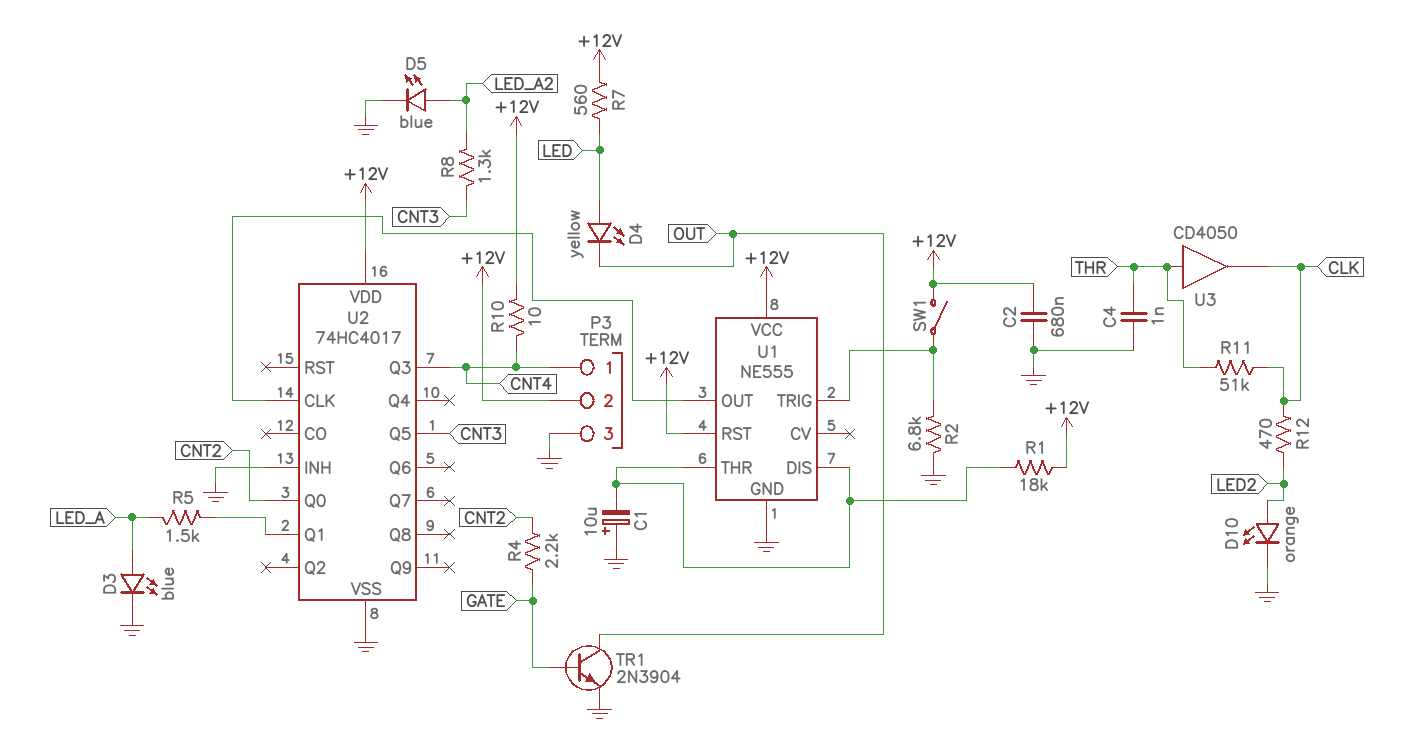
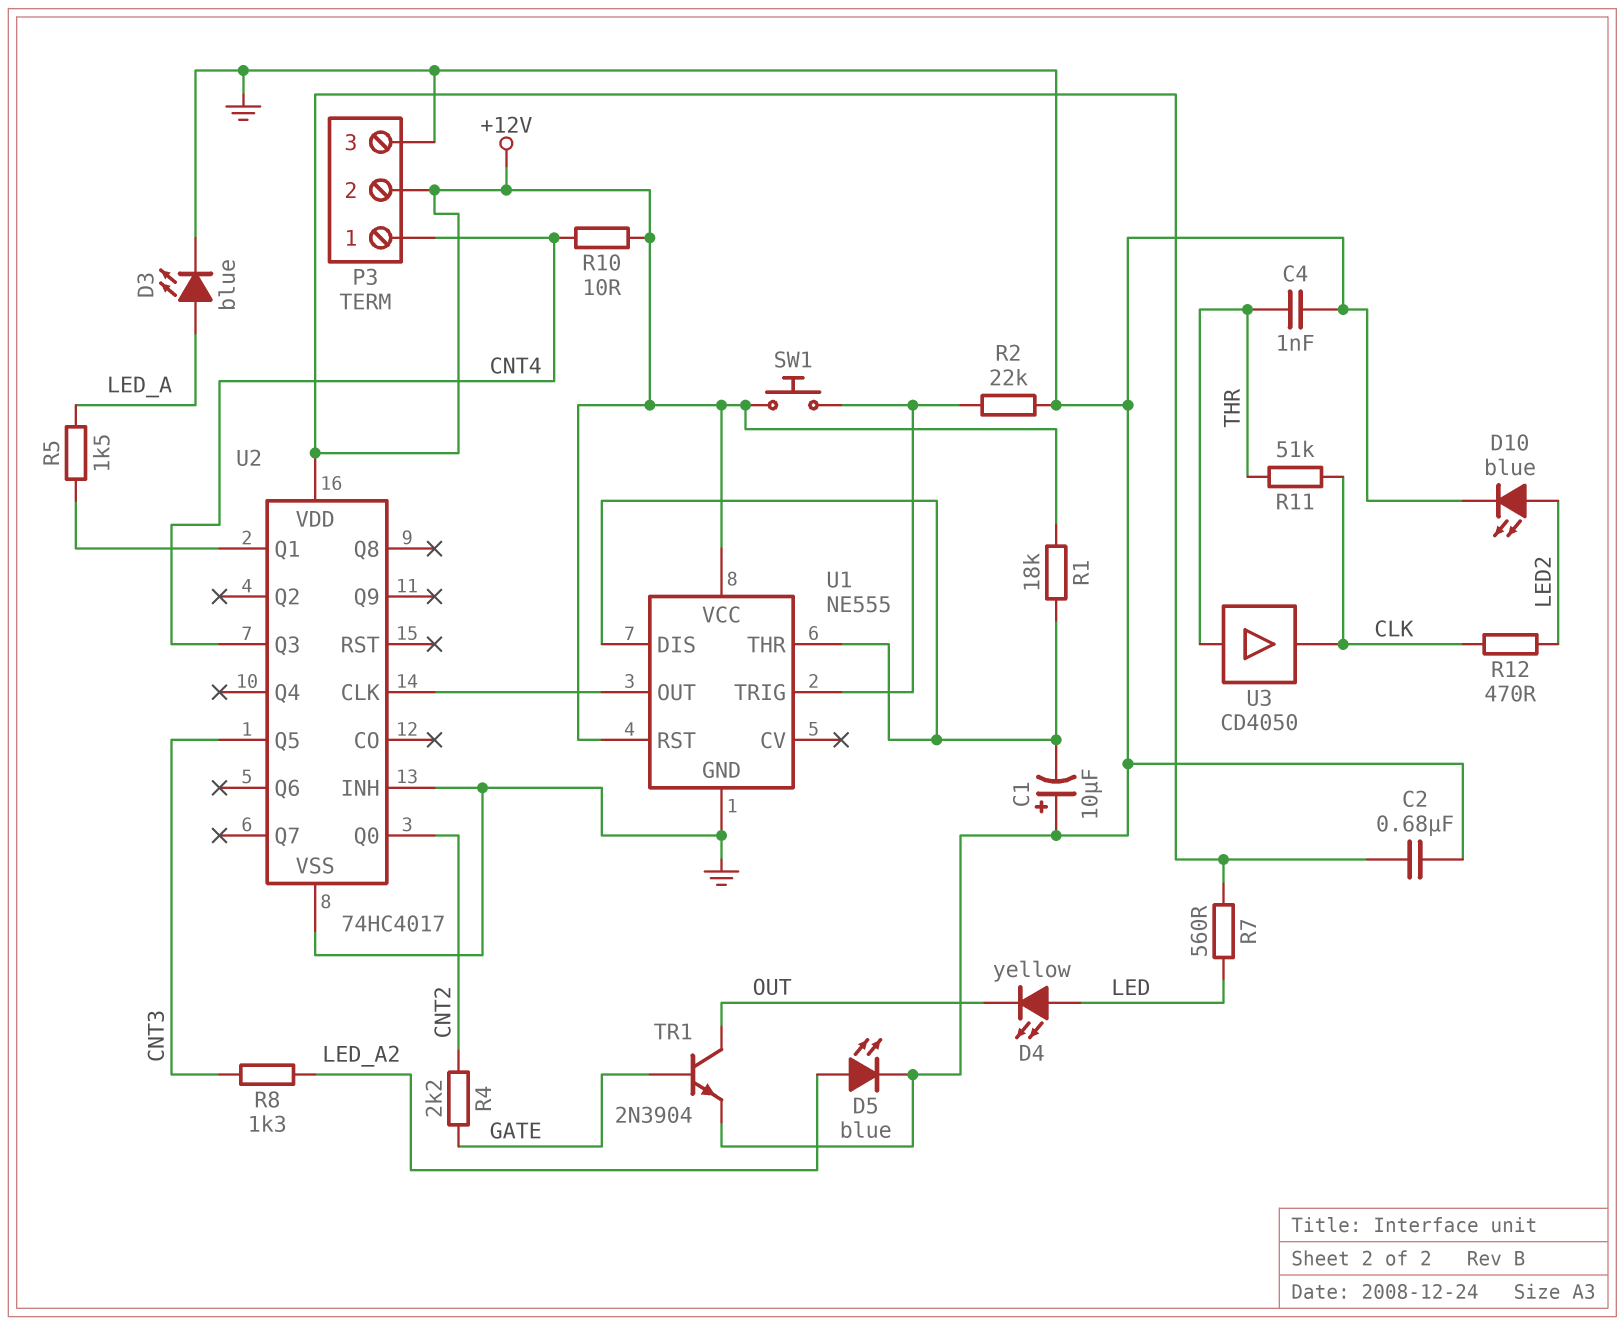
D10: LED orange (A LED2, K GND) -> LED blue (A LED2, K GND)
R2: 6.8k (GND, U1/TRIG) -> 22k (GND, U1/TRIG)
SW1: switch (+12V, U1/TRIG) -> button (+12V, U1/TRIG)

